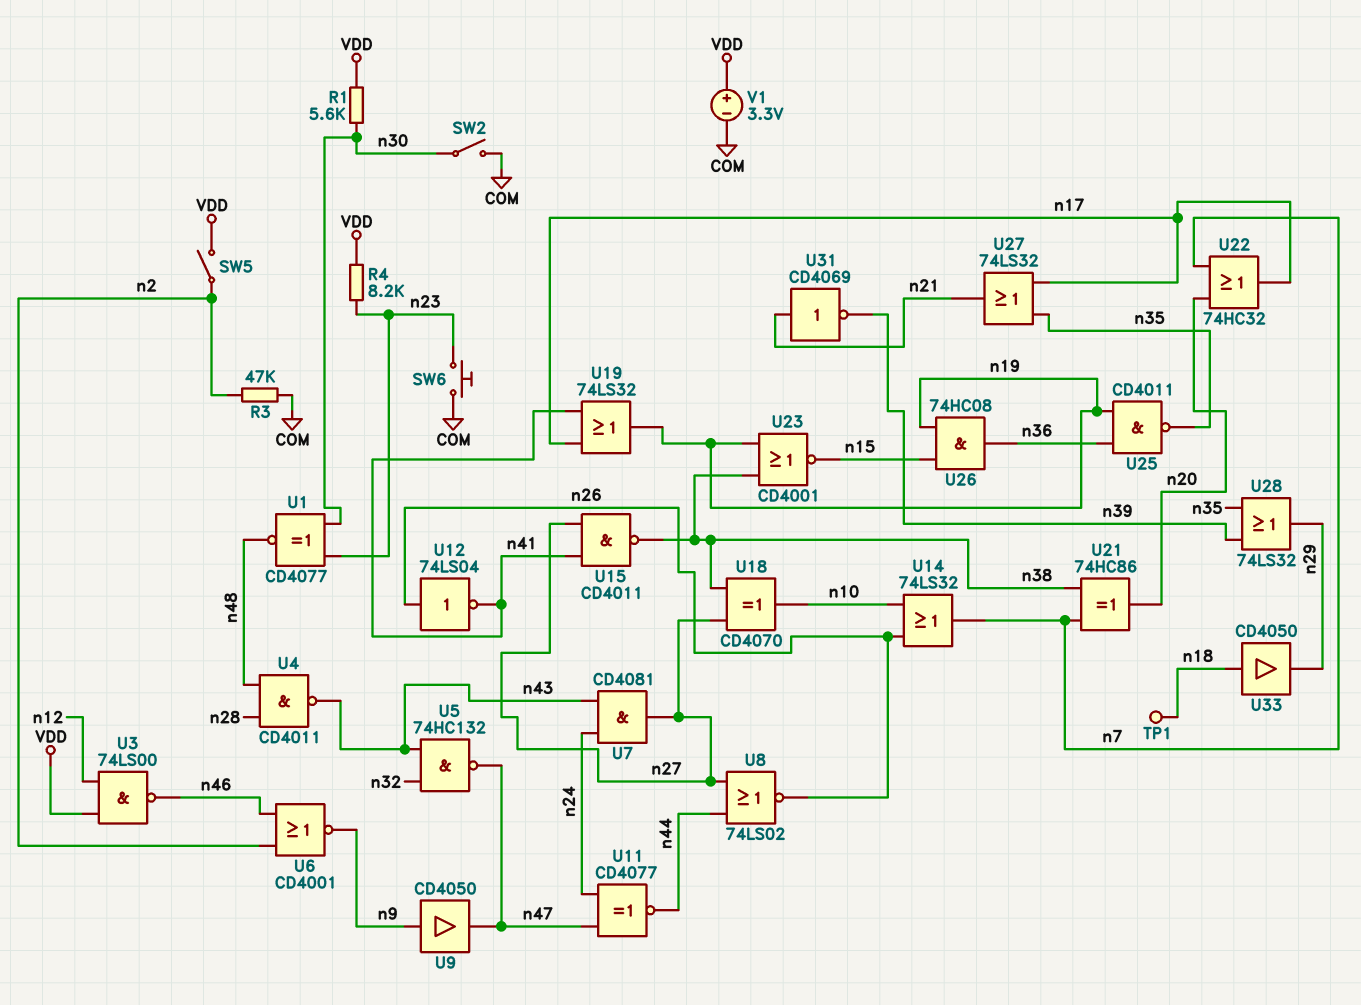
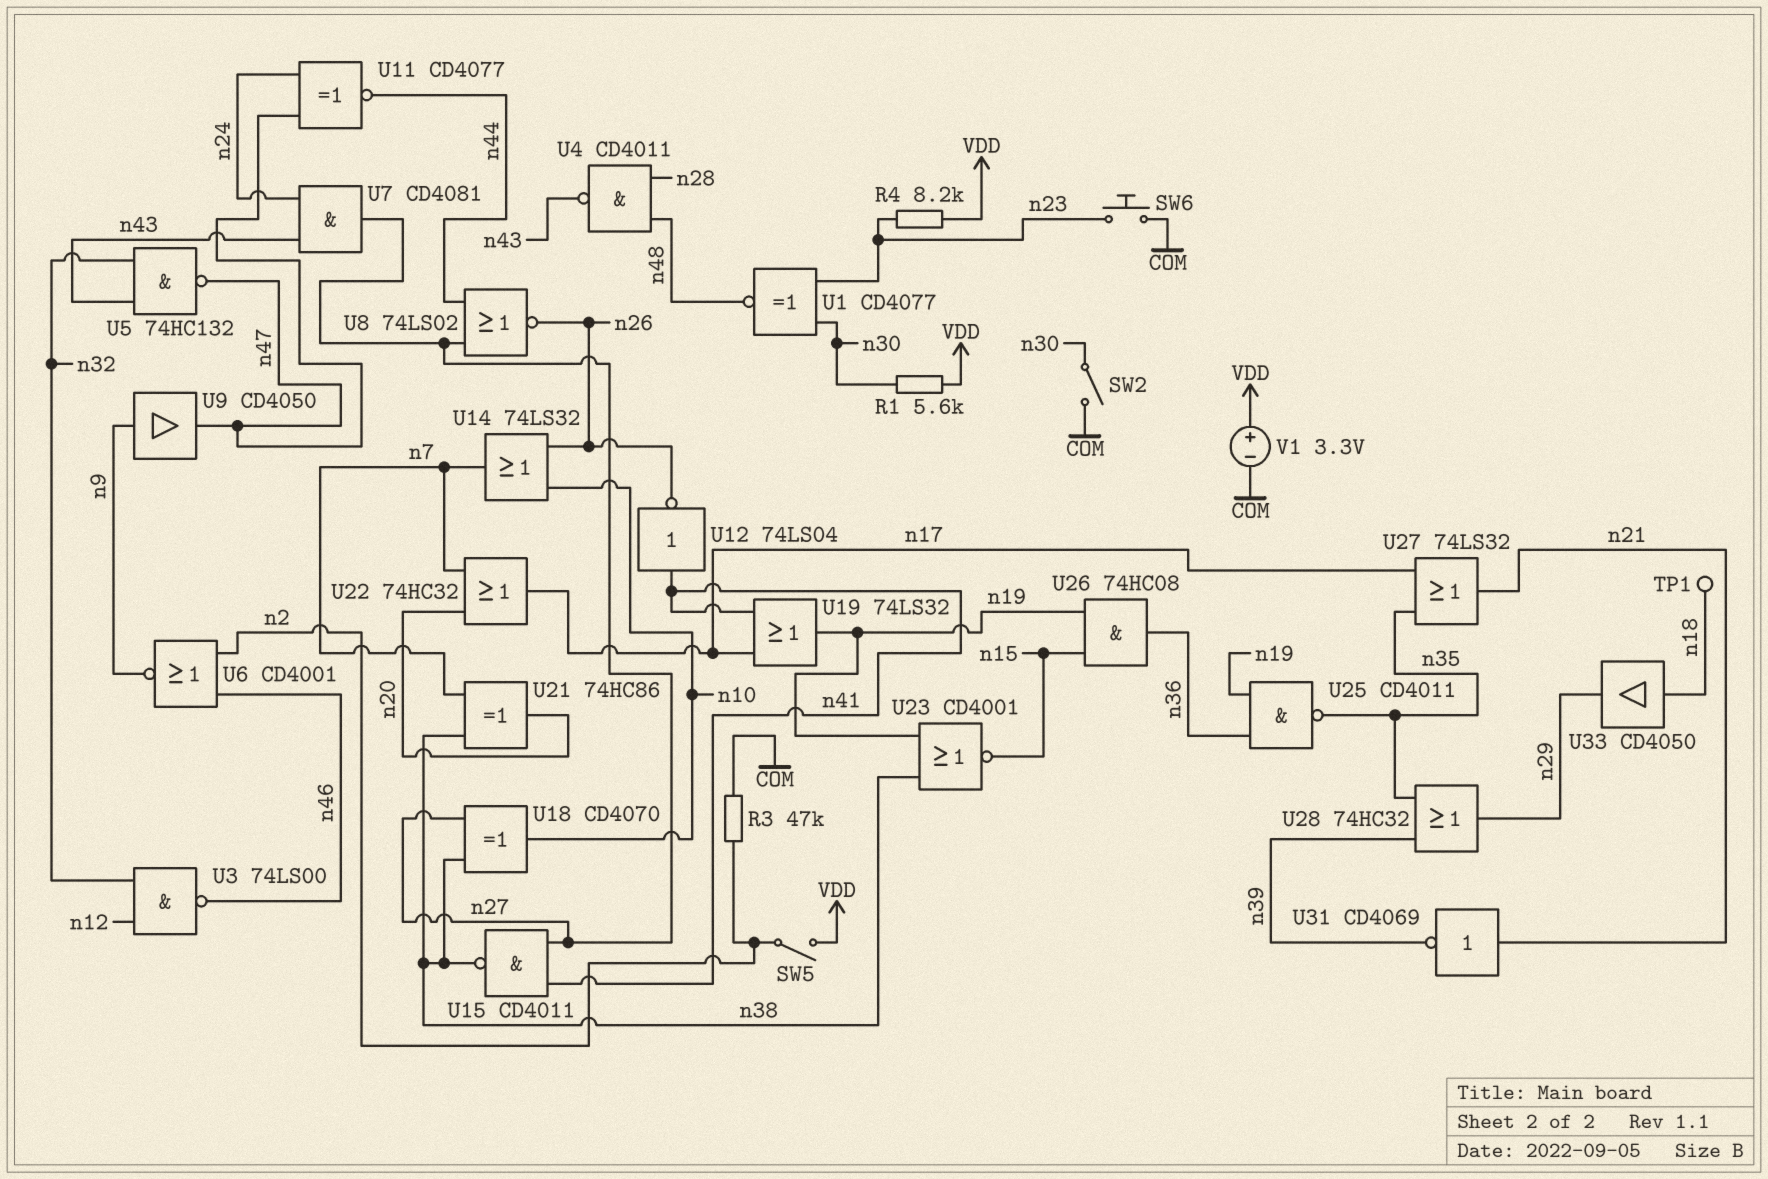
U3: NAND 74LS00 (in VDD, in n12, out n46) -> NAND 74LS00 (in n12, in n32, out n46)
U12: NOT 74LS04 (in n26, out n41) -> NOT 74LS04 (in n41, out n26)
U28: OR 74LS32 (in n35, in n39, out n29) -> OR 74HC32 (in n35, in n39, out n29)

